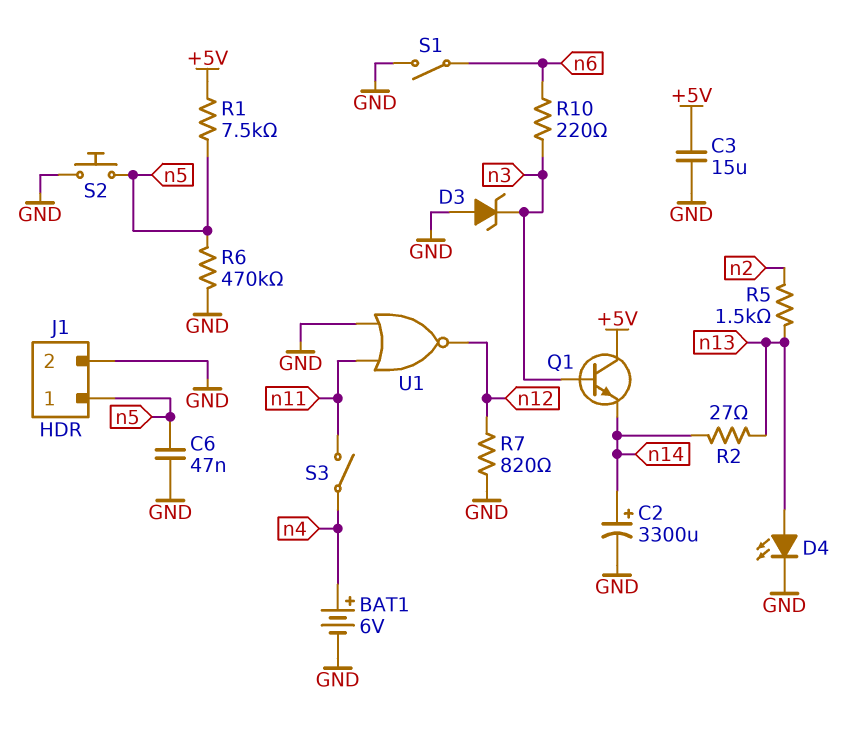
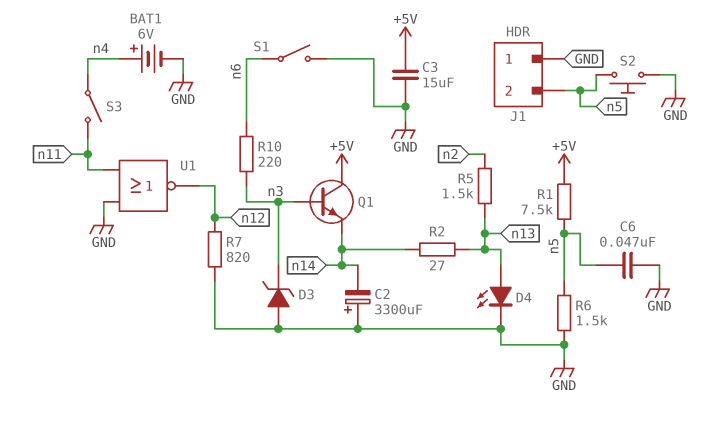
C2: 3300uF (plus n14, minus GND) -> 3300uF (plus GND, minus n14)
J1 pin 1: n5 -> GND
J1 pin 2: GND -> n5
R6: 470k (GND, n5) -> 1.5k (GND, n5)

